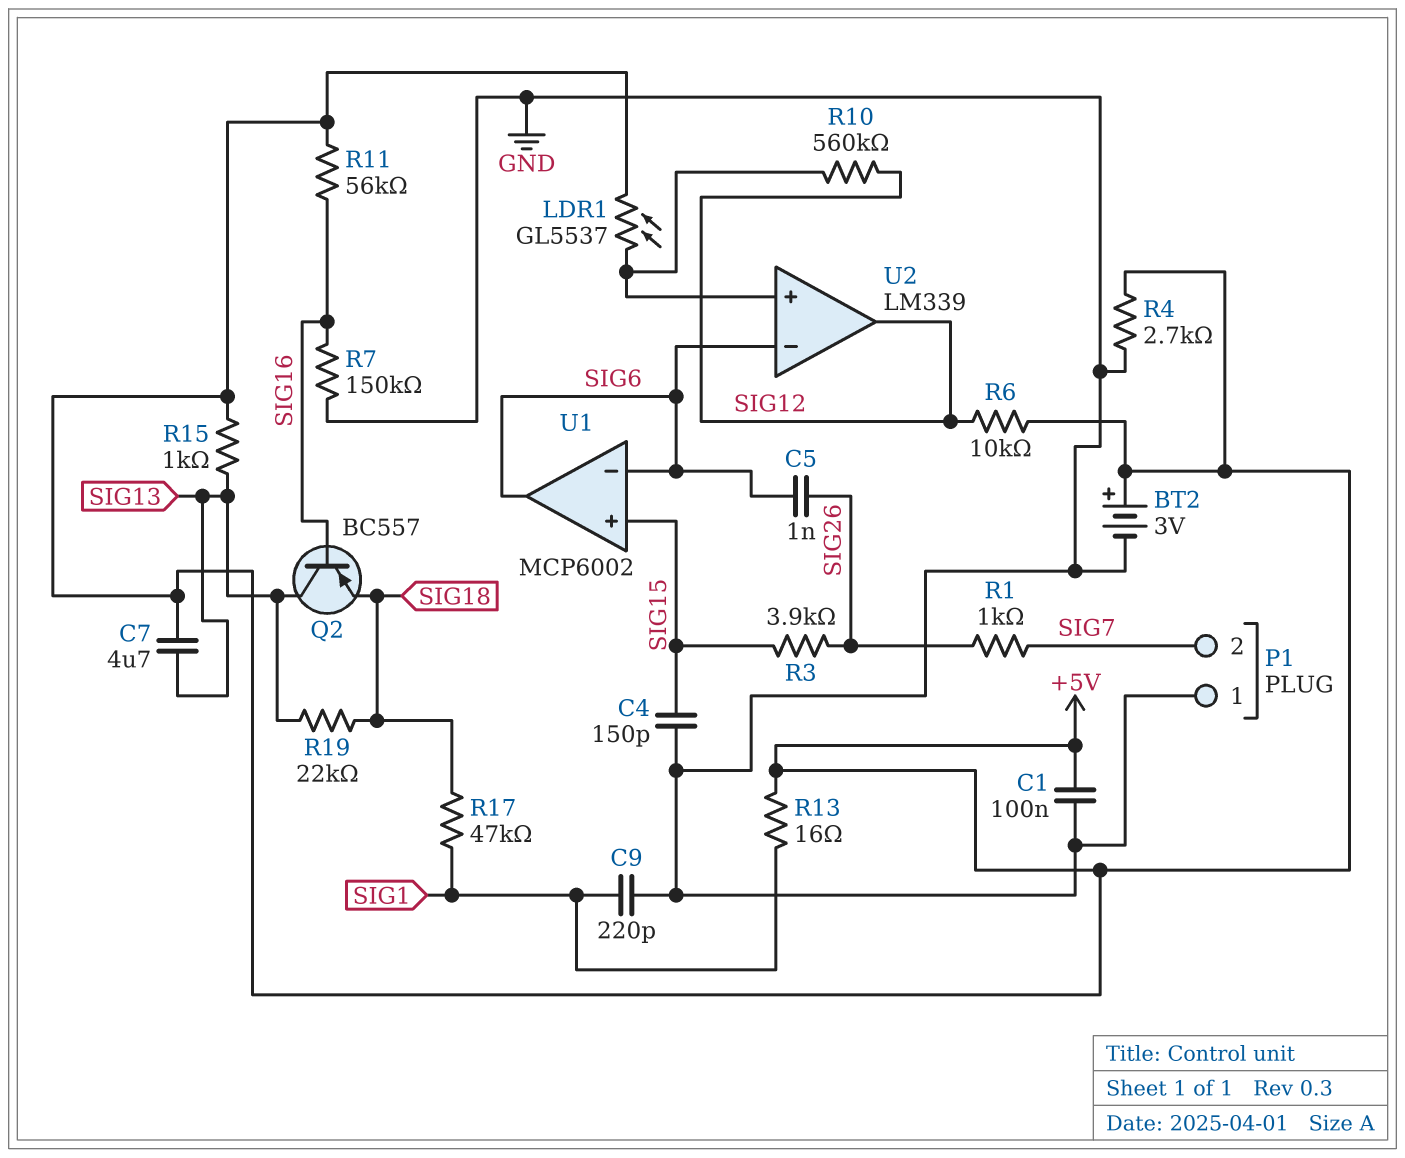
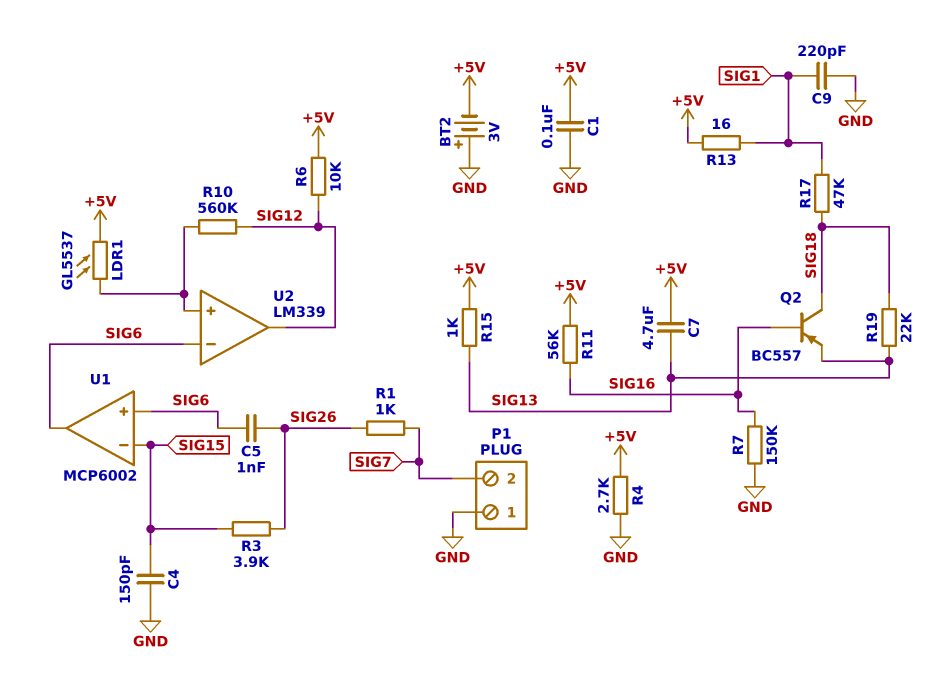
BT2: 3V (plus +5V, minus GND) -> 3V (plus GND, minus +5V)
Q2: PNP BC557 (B SIG16, C SIG13, E SIG18) -> PNP BC557 (B SIG16, C SIG18, E SIG13)
U1 pin in+: SIG15 -> SIG6
U1 pin in-: SIG6 -> SIG15

